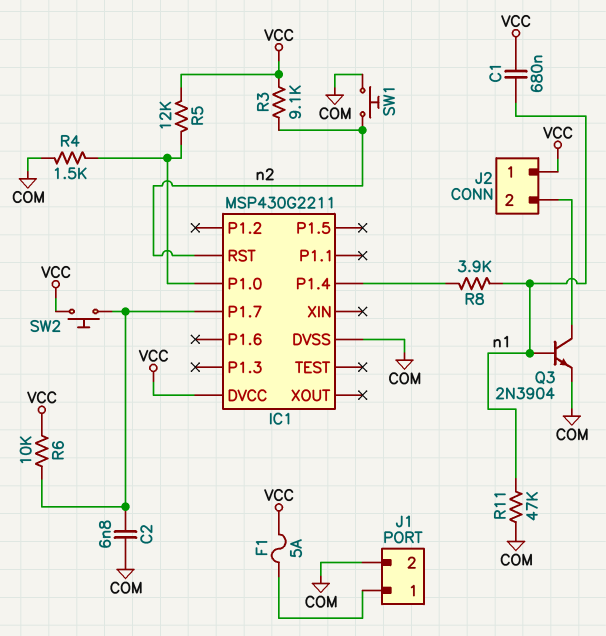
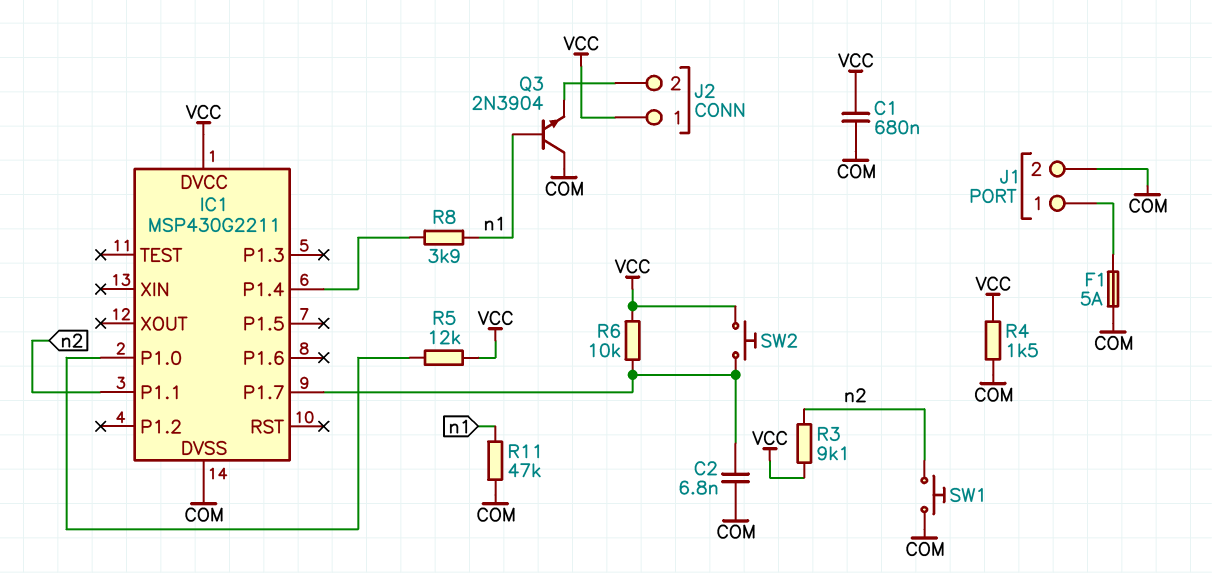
C1: 680nF (VCC, n1) -> 680nF (COM, VCC)
F1: 5A (J1/1, VCC) -> 5A (COM, J1/1)
IC1 pin P1.1: none -> n2
IC1 pin RST: n2 -> none
Q3: NPN 2N3904 (B n1, C J2/2, E COM) -> NPN 2N3904 (B n1, C COM, E J2/2)
R4: 1.5k (COM, IC1/P1.0) -> 1.5k (COM, VCC)

